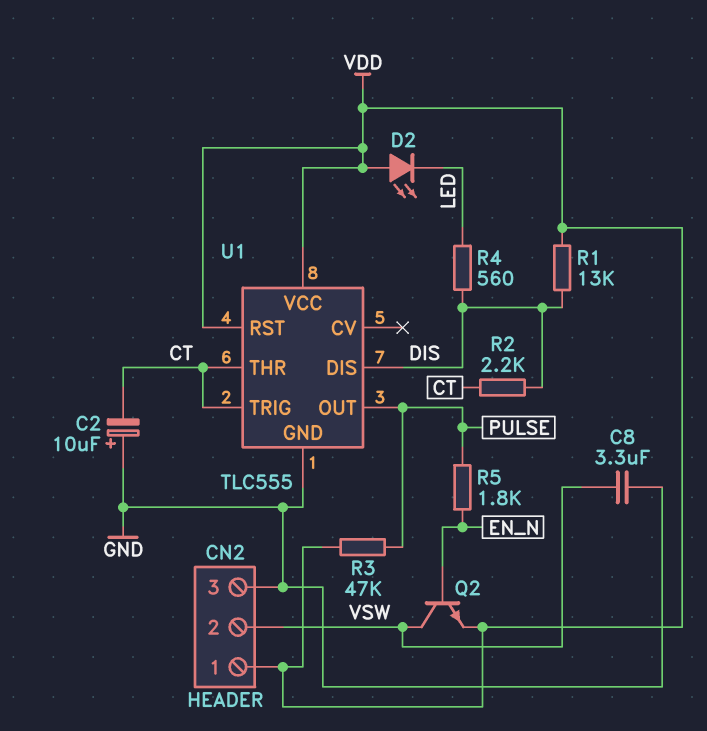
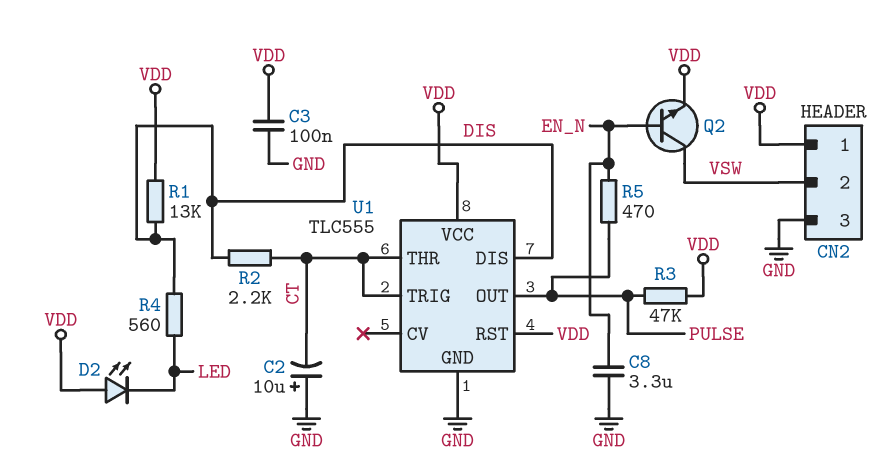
C3: none -> 100nF (GND, VDD)
C8: 3.3uF (GND, VSW) -> 3.3uF (EN_N, GND)
R5: 1.8k (EN_N, PULSE) -> 470 (EN_N, PULSE)

